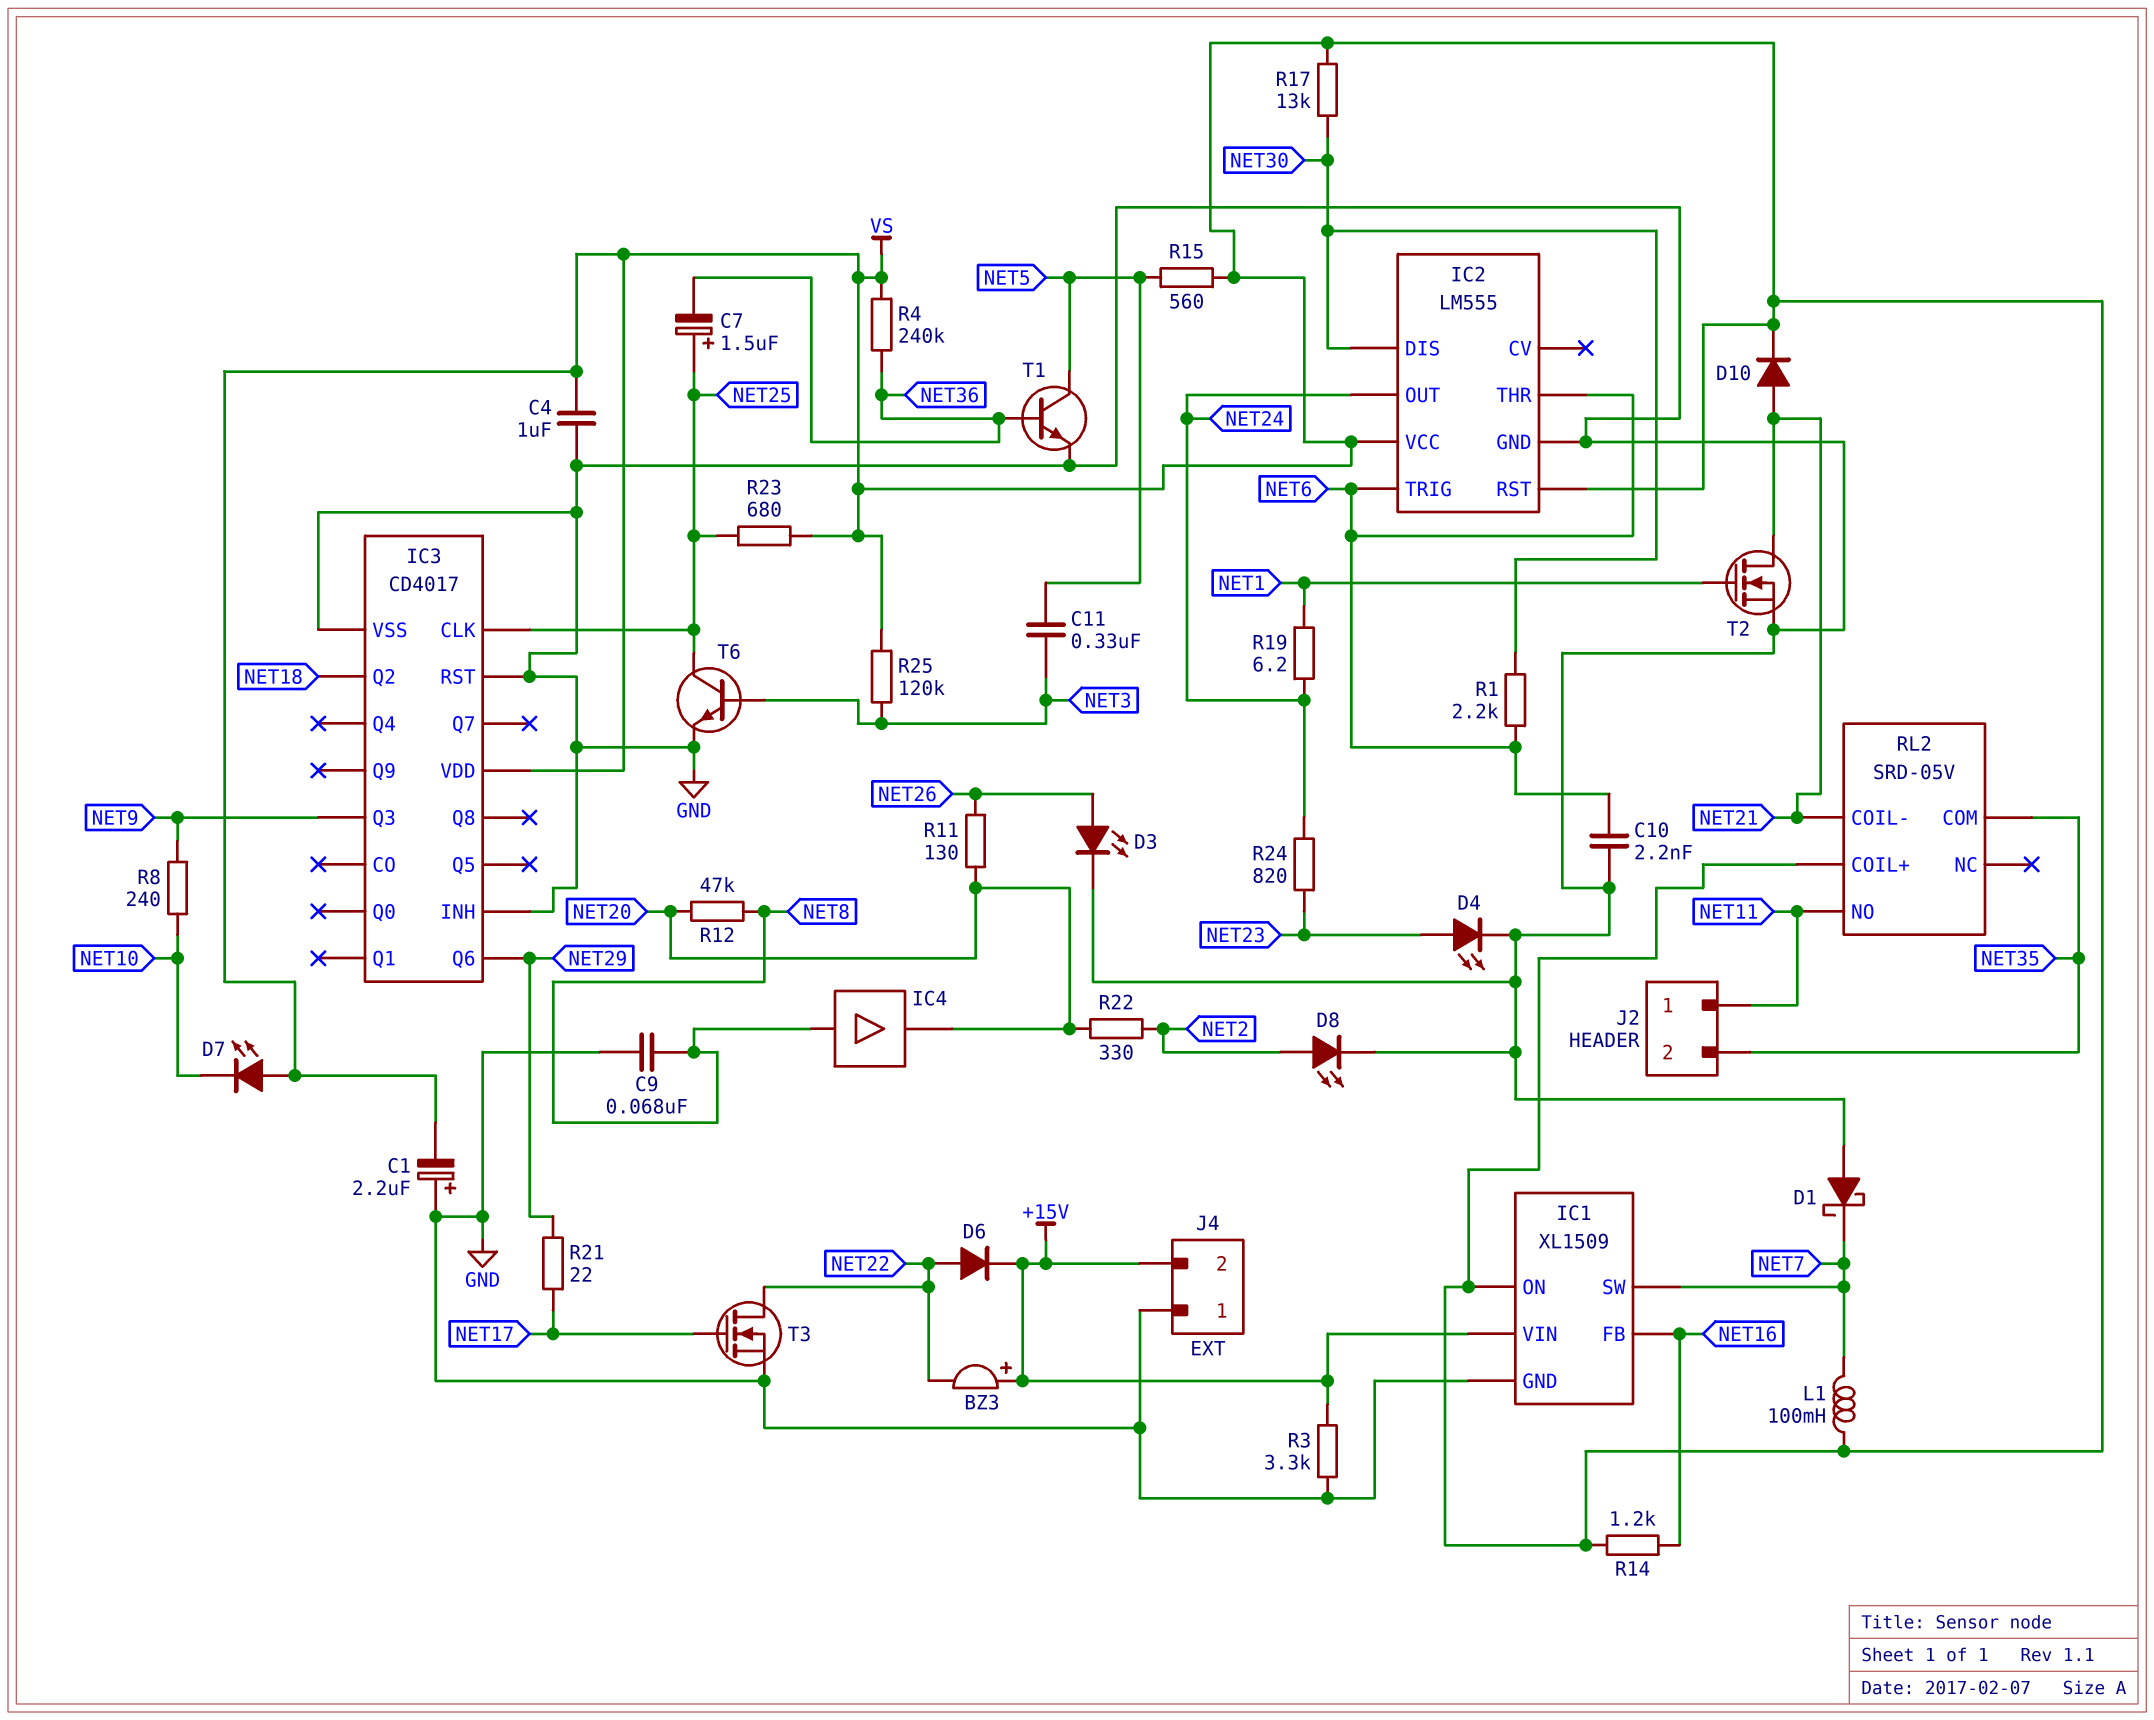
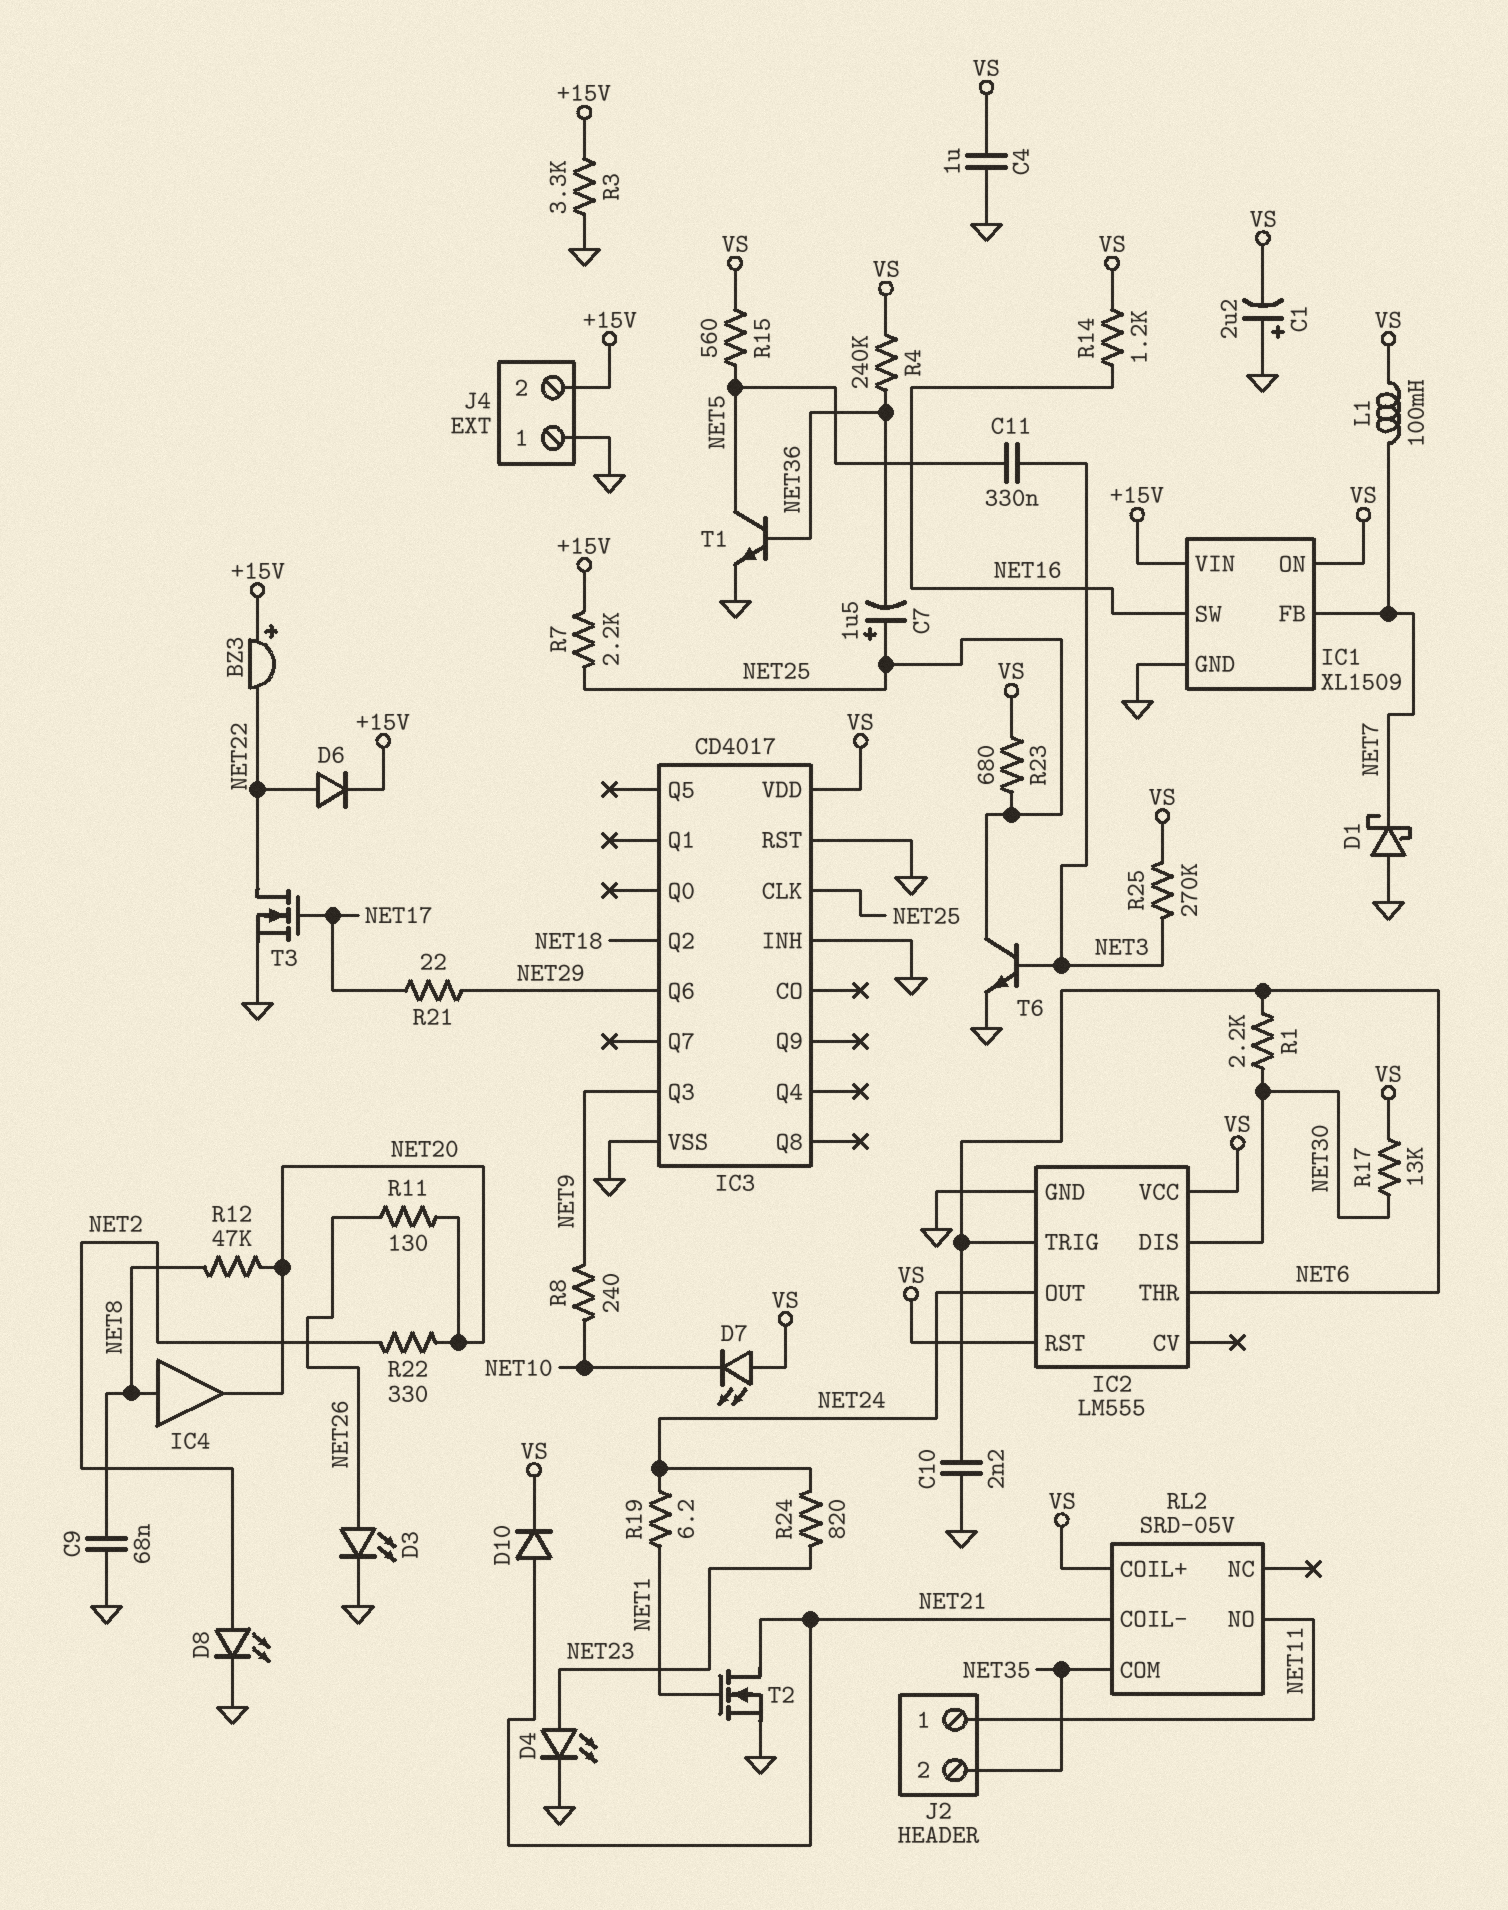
IC1 pin FB: NET16 -> NET7
IC1 pin SW: NET7 -> NET16
R7: none -> 2.2k (+15V, NET25)
R25: 120k (NET3, VS) -> 270k (NET3, VS)

